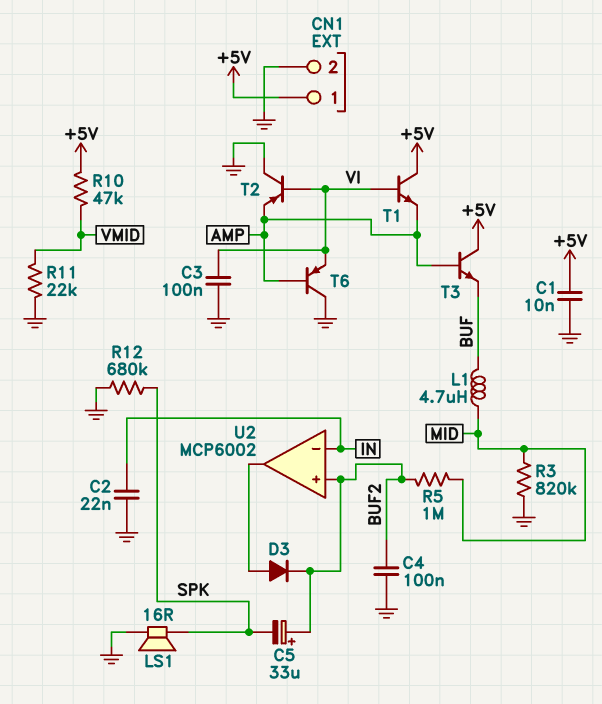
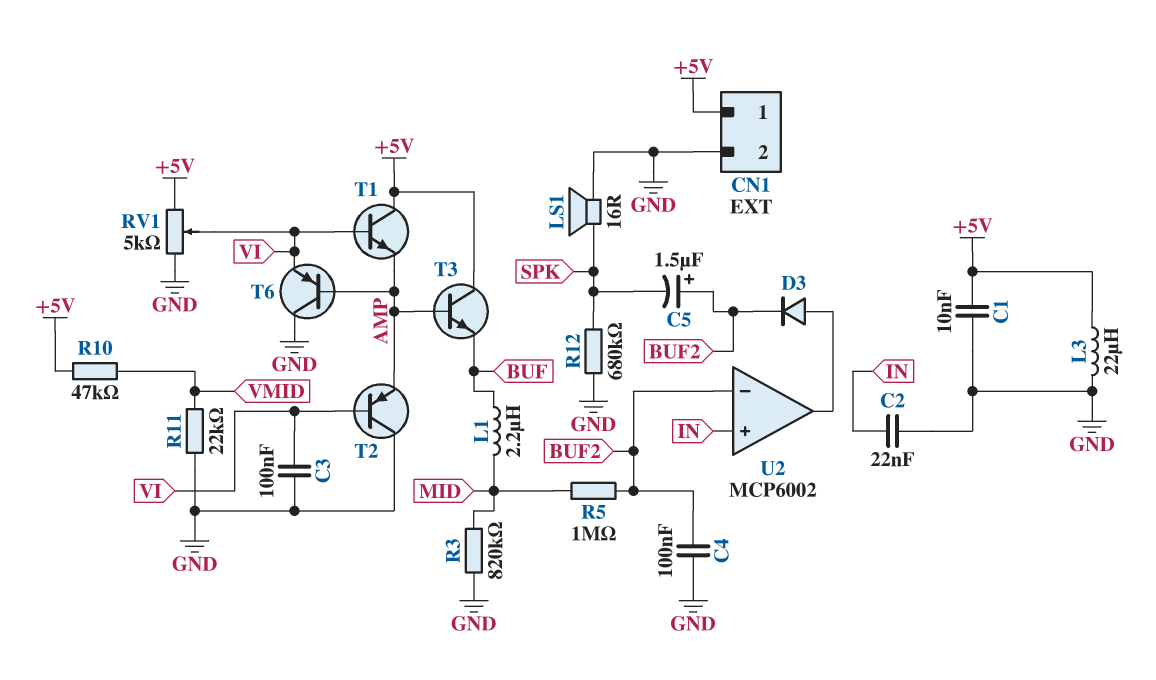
C5: 33uF (plus BUF2, minus SPK) -> 1.5uF (plus BUF2, minus SPK)
L1: 4.7uH (BUF, MID) -> 2.2uH (BUF, MID)
L3: none -> 22uH (+5V, GND)
RV1: none -> 5k (+5V, GND, wiper VI)
U2 pin in+: BUF2 -> IN
U2 pin in-: IN -> BUF2

